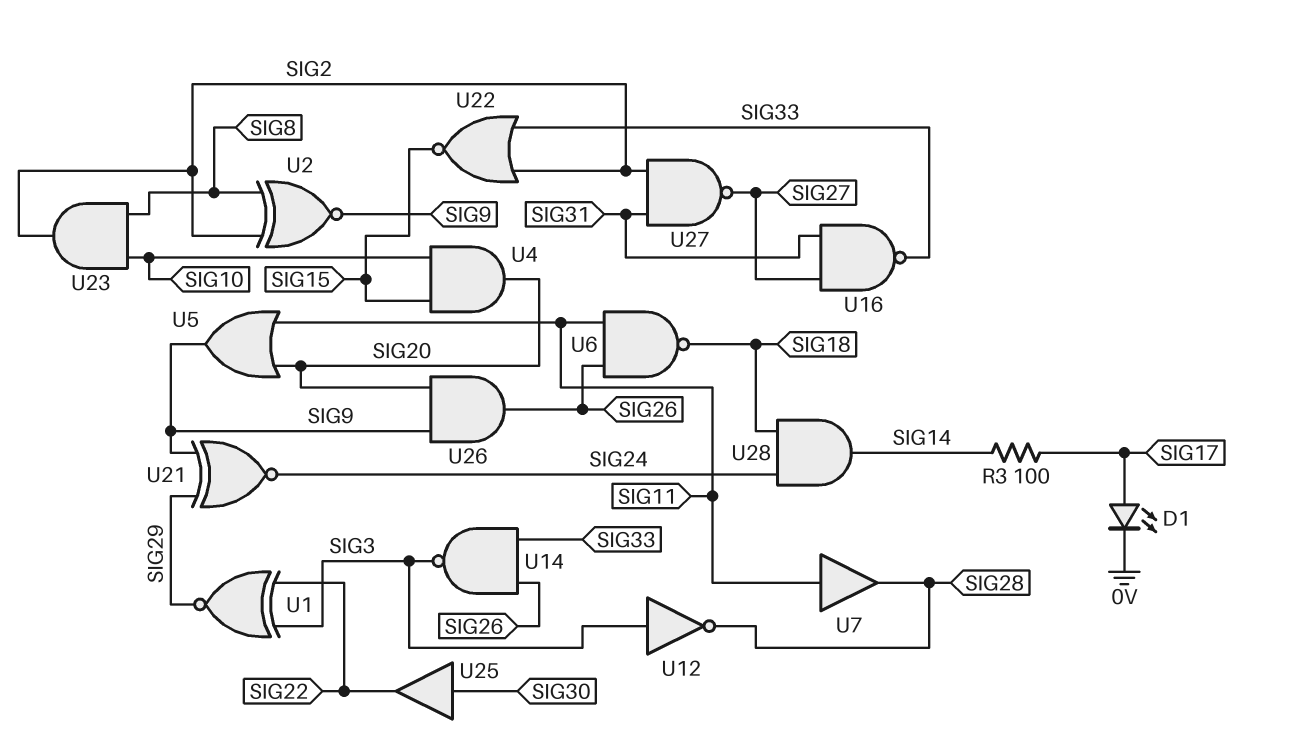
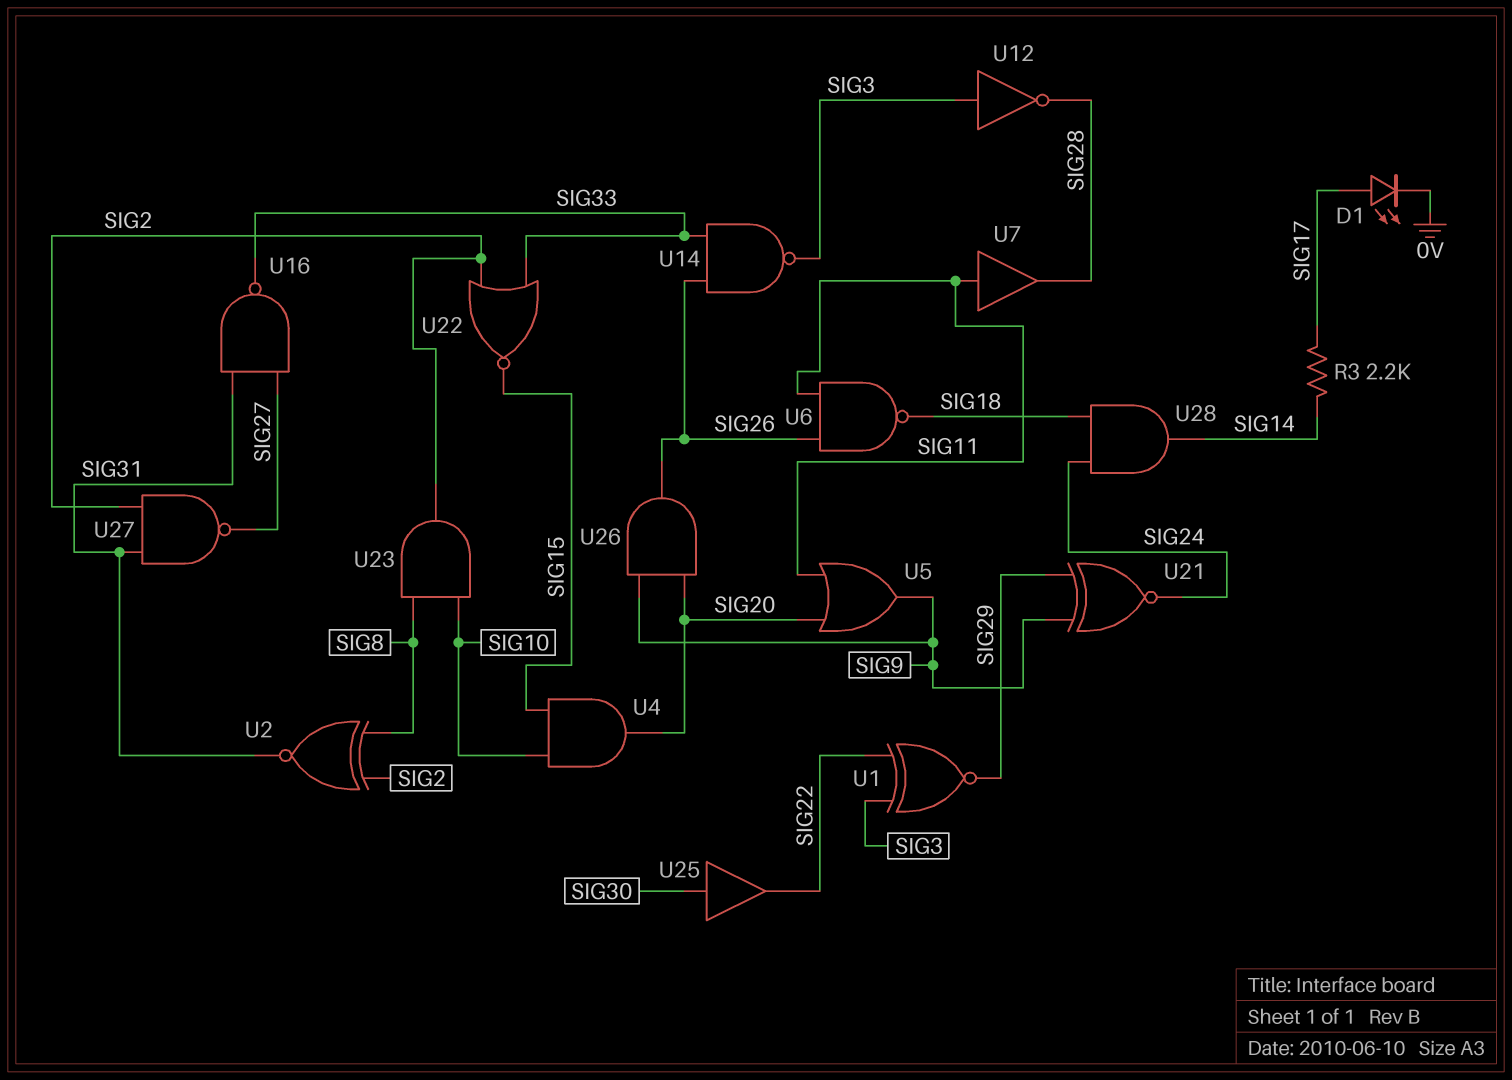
R3: 100 (SIG14, SIG17) -> 2.2k (SIG14, SIG17)
U2: XNOR (in SIG2, in SIG8, out SIG9) -> XNOR (in SIG2, in SIG8, out SIG31)

